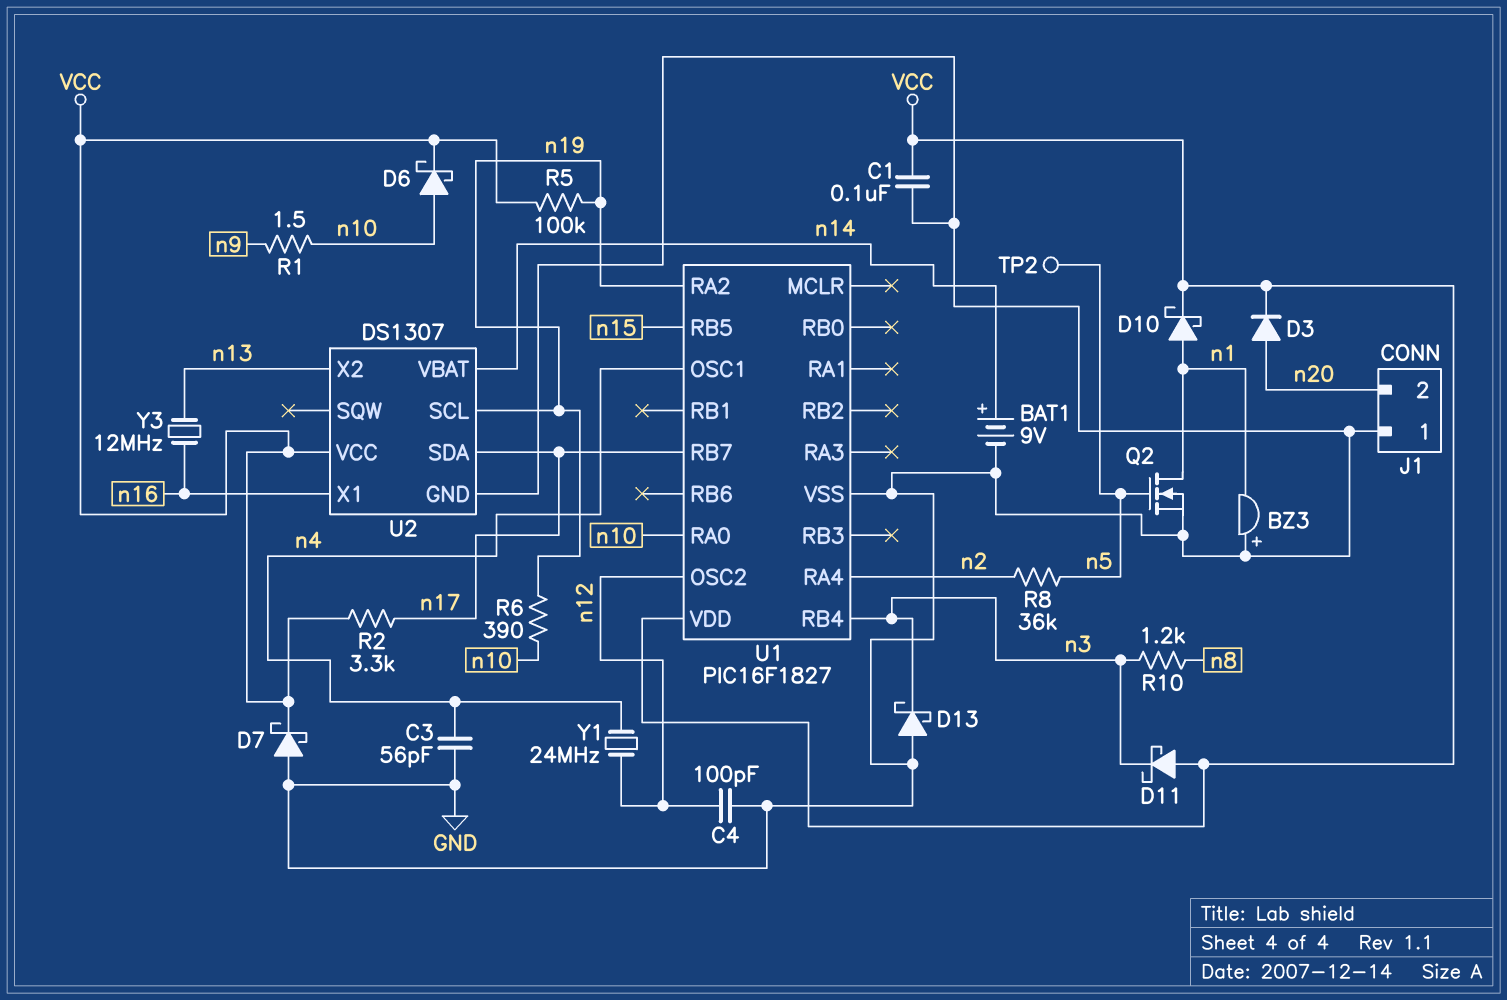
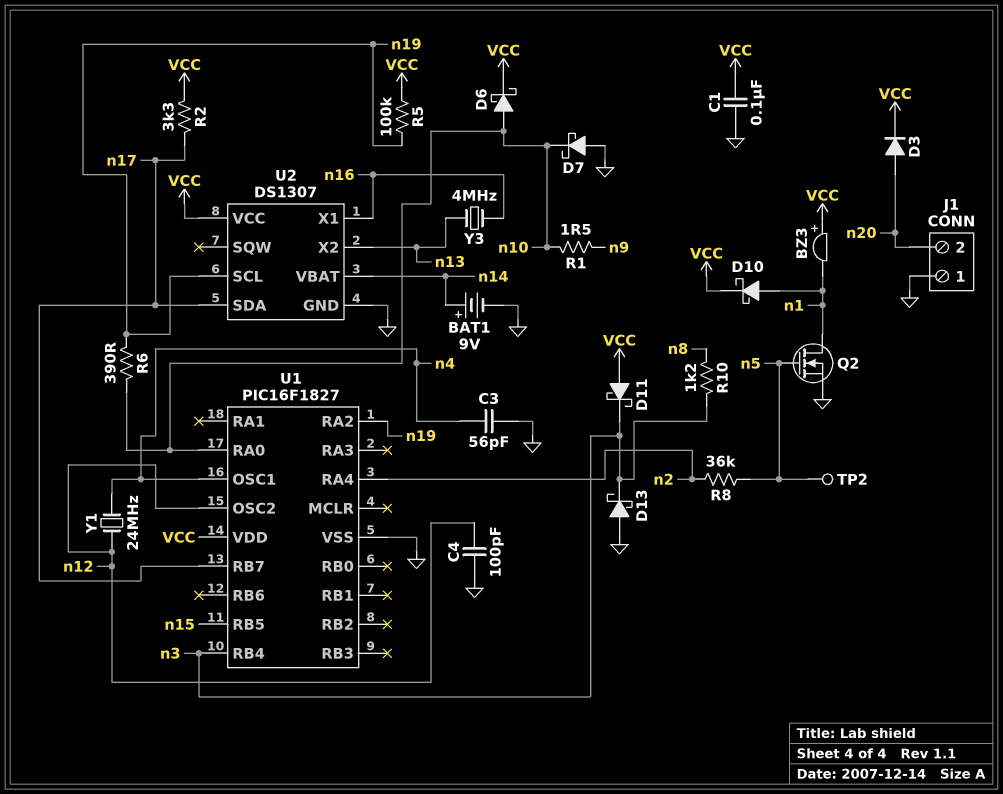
BZ3: buzzer (plus GND, minus n1) -> buzzer (plus VCC, minus n1)
D7: schottky (A GND, K VCC) -> schottky (A GND, K n10)
Y3: 12MHz (n13, n16) -> 4MHz (n13, n16)

